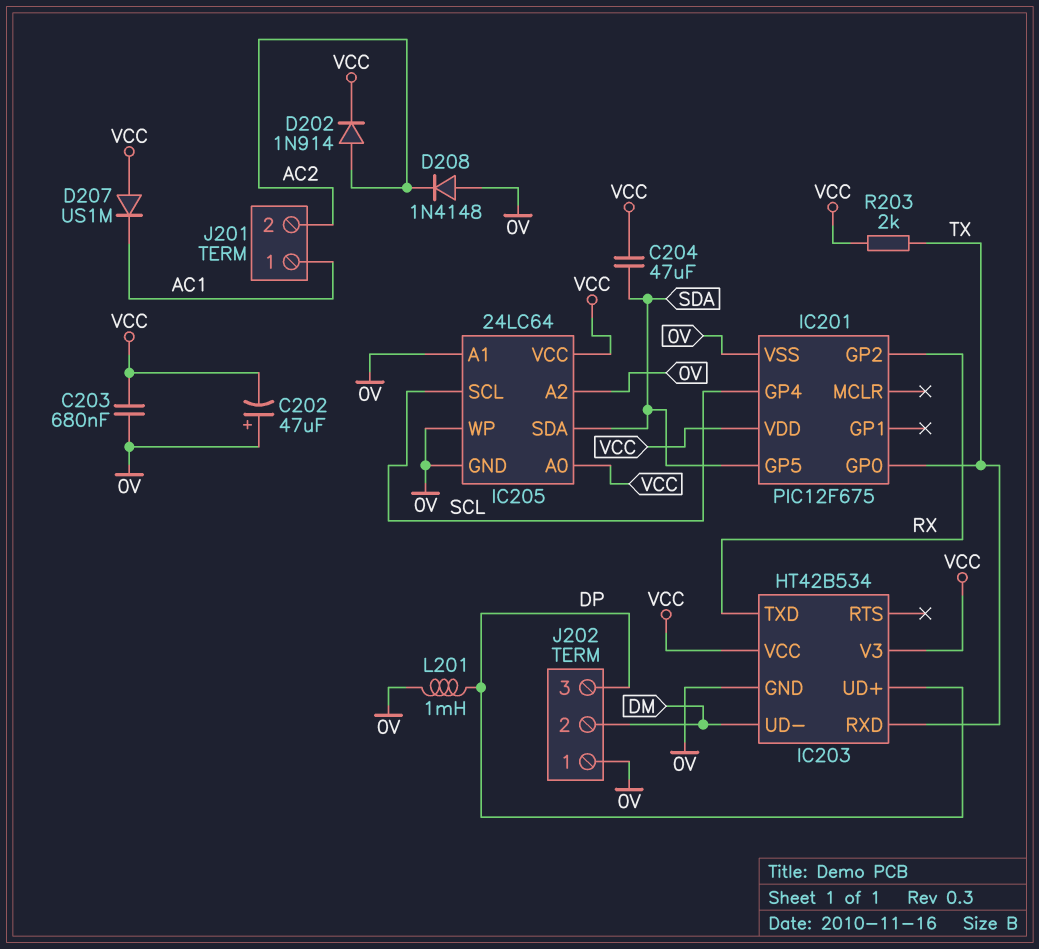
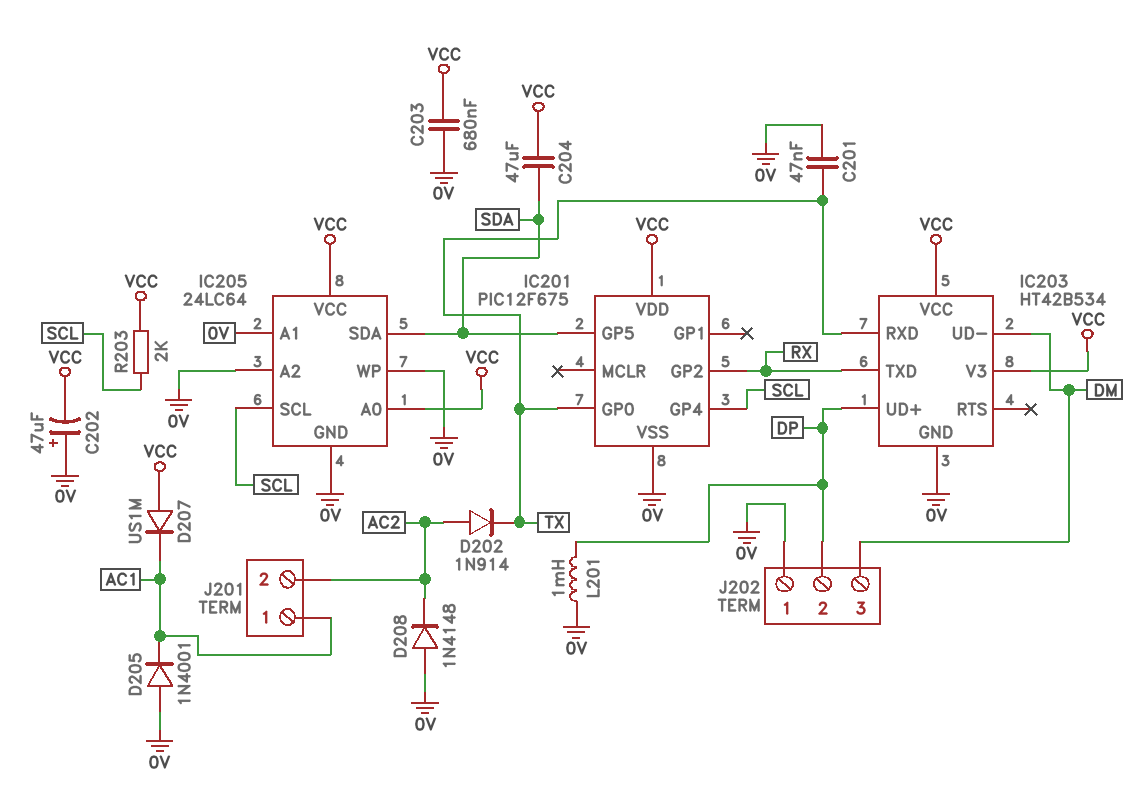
C201: none -> 47nF (0V, TX)
D202: diode 1N914 (A AC2, K VCC) -> diode 1N914 (A AC2, K TX)
D205: none -> diode 1N4001 (A 0V, K AC1)
J202 pin 2: DM -> DP
J202 pin 3: DP -> DM
R203: 2k (TX, VCC) -> 2k (SCL, VCC)

